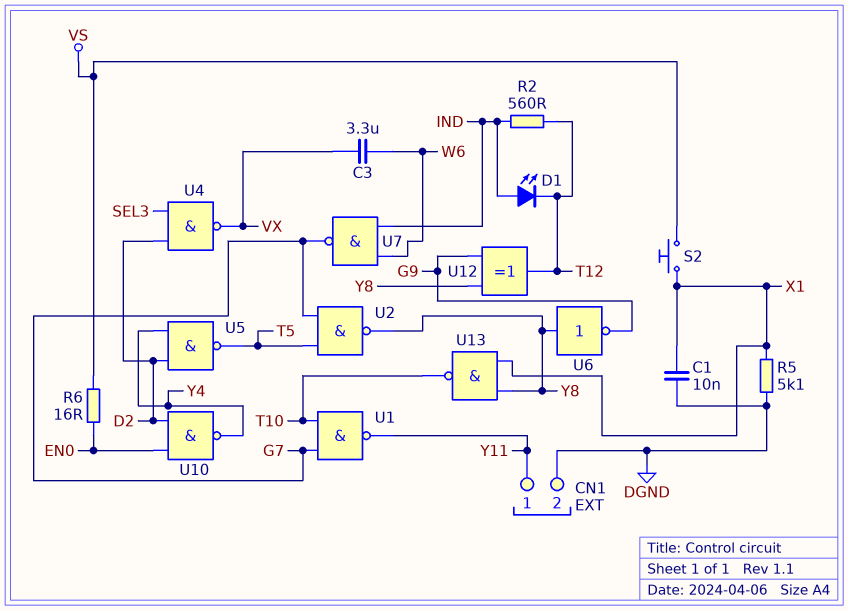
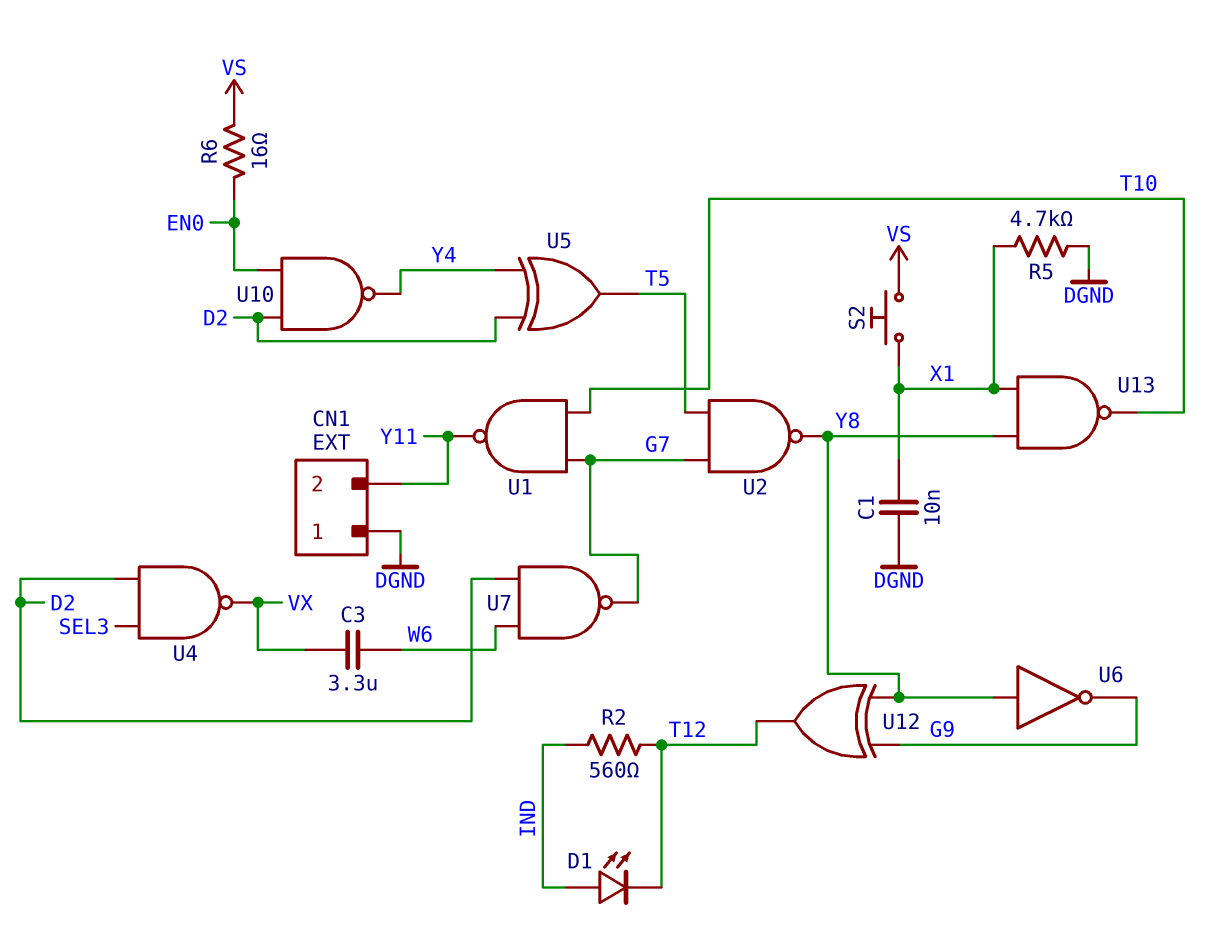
CN1 pin 1: Y11 -> DGND
CN1 pin 2: DGND -> Y11
R5: 5.1k (DGND, X1) -> 4.7k (DGND, X1)
U5: NAND (in D2, in Y4, out T5) -> XOR (in D2, in Y4, out T5)
U7: NAND (in IND, in W6, out G7) -> NAND (in D2, in W6, out G7)

